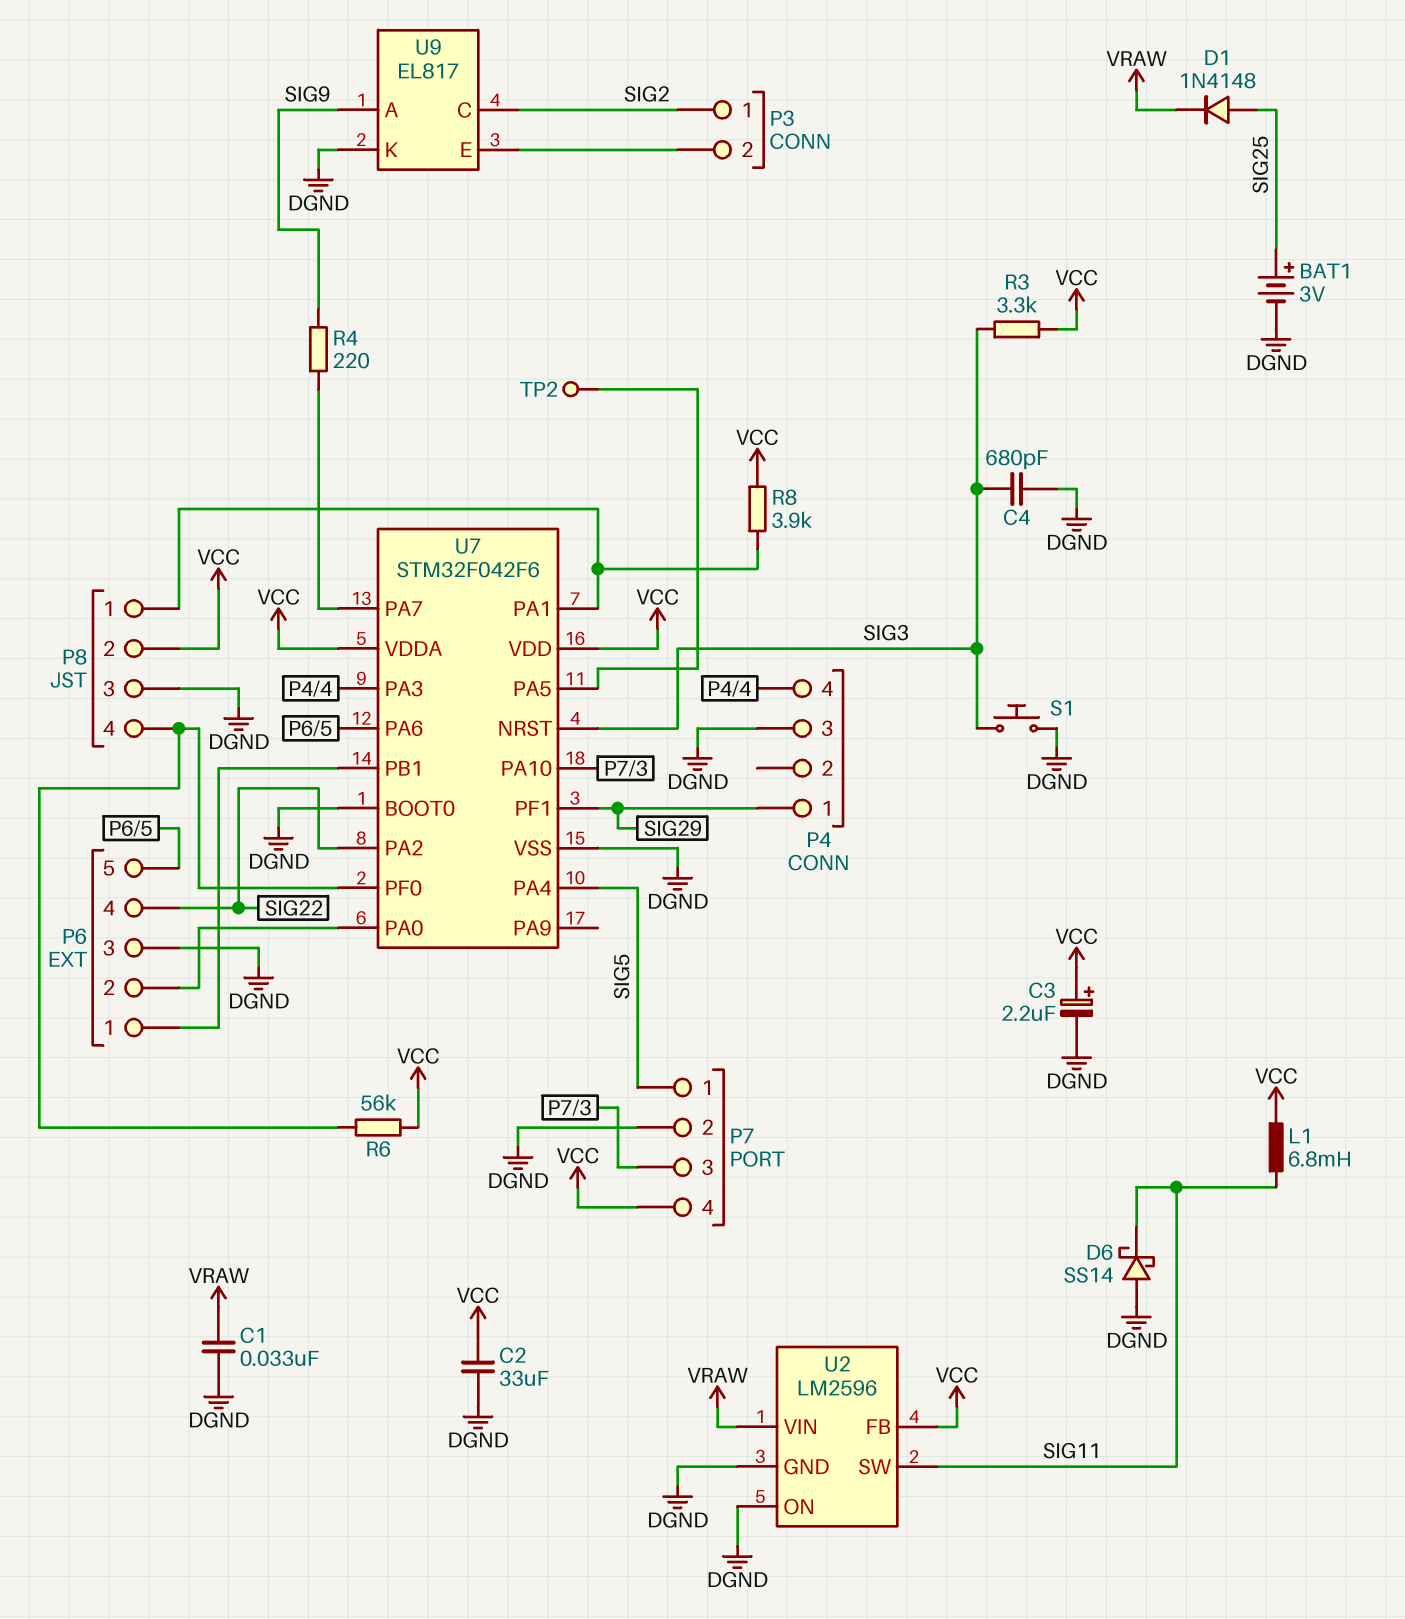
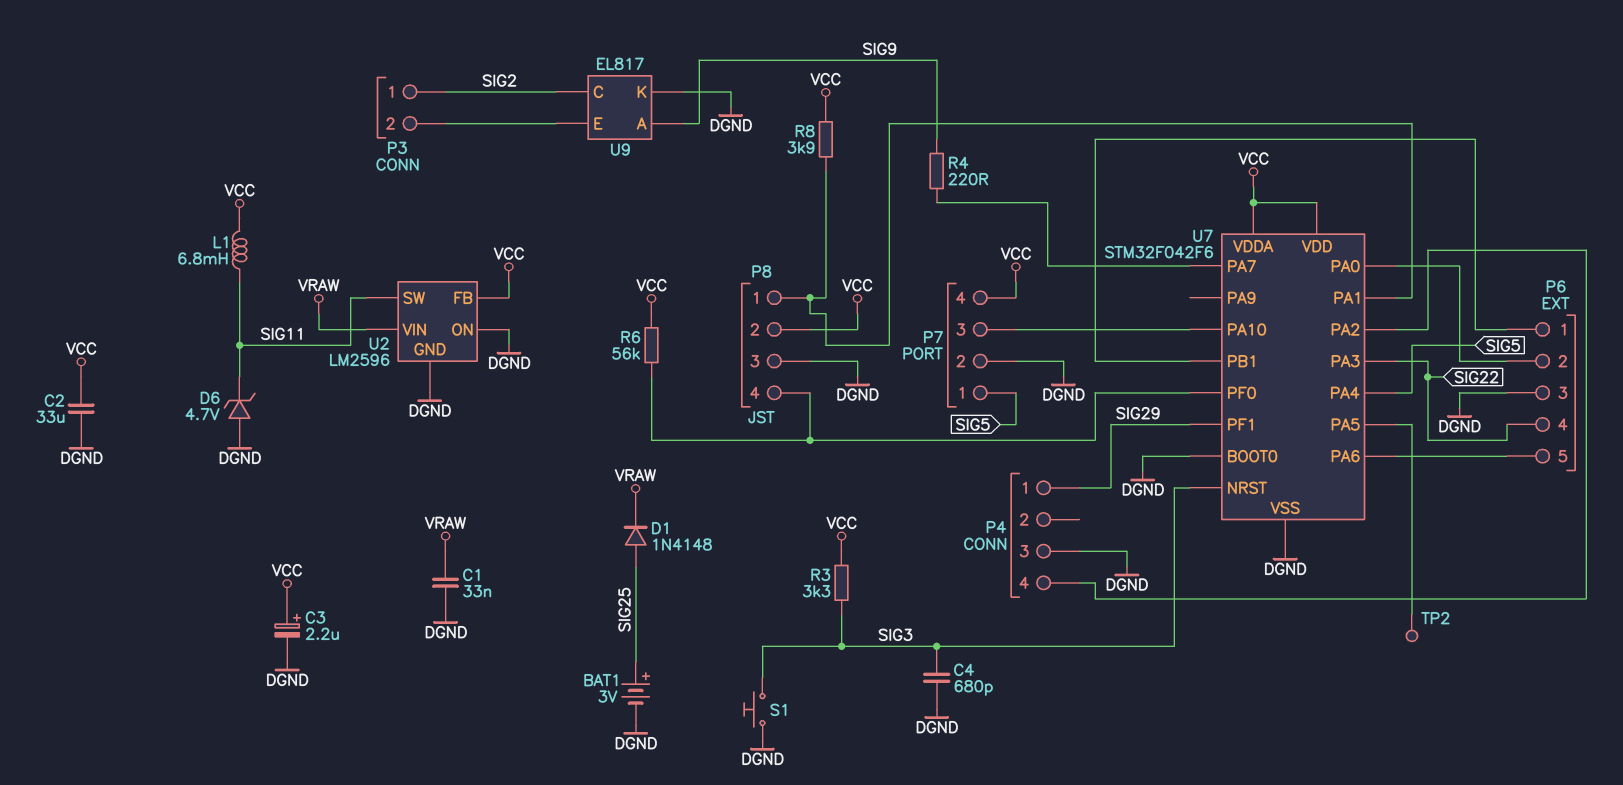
D6: schottky SS14 (A DGND, K SIG11) -> zener 4.7V (A DGND, K SIG11)
U7 pin PA2: SIG22 -> P4/4
U7 pin PA3: P4/4 -> SIG22

